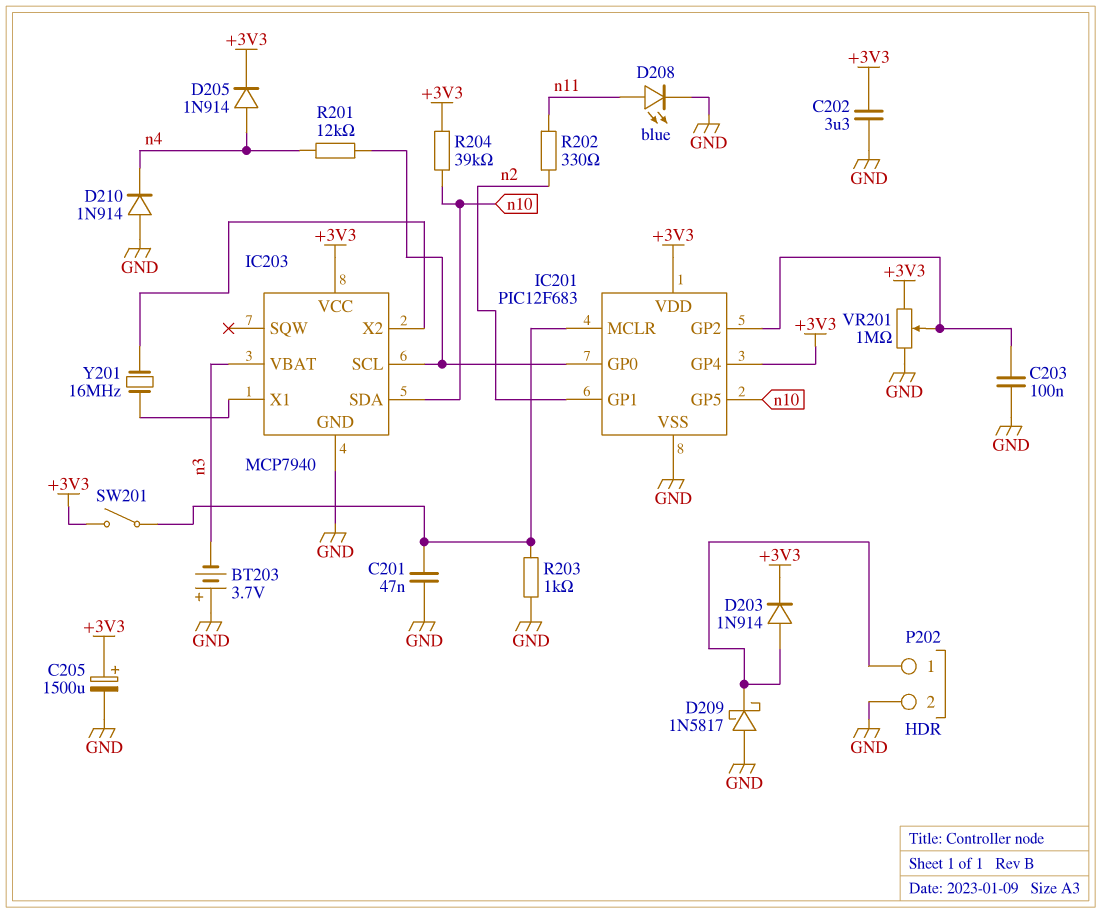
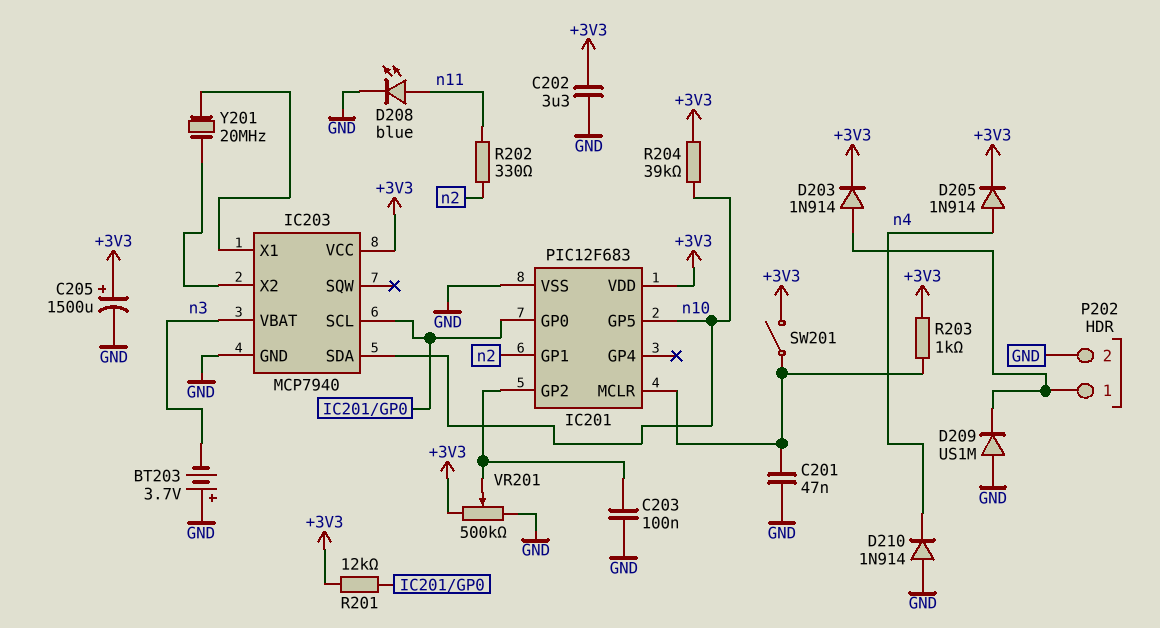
D209: schottky 1N5817 (A GND, K P202/1) -> diode US1M (A GND, K P202/1)
IC201 pin GP4: +3V3 -> none
R201: 12k (IC201/GP0, n4) -> 12k (+3V3, IC201/GP0)
R203: 1k (GND, IC201/MCLR) -> 1k (+3V3, IC201/MCLR)
VR201: 1M (+3V3, GND, wiper IC201/GP2) -> 500k (+3V3, GND, wiper IC201/GP2)
Y201: 16MHz (IC203/X1, IC203/X2) -> 20MHz (IC203/X1, IC203/X2)

